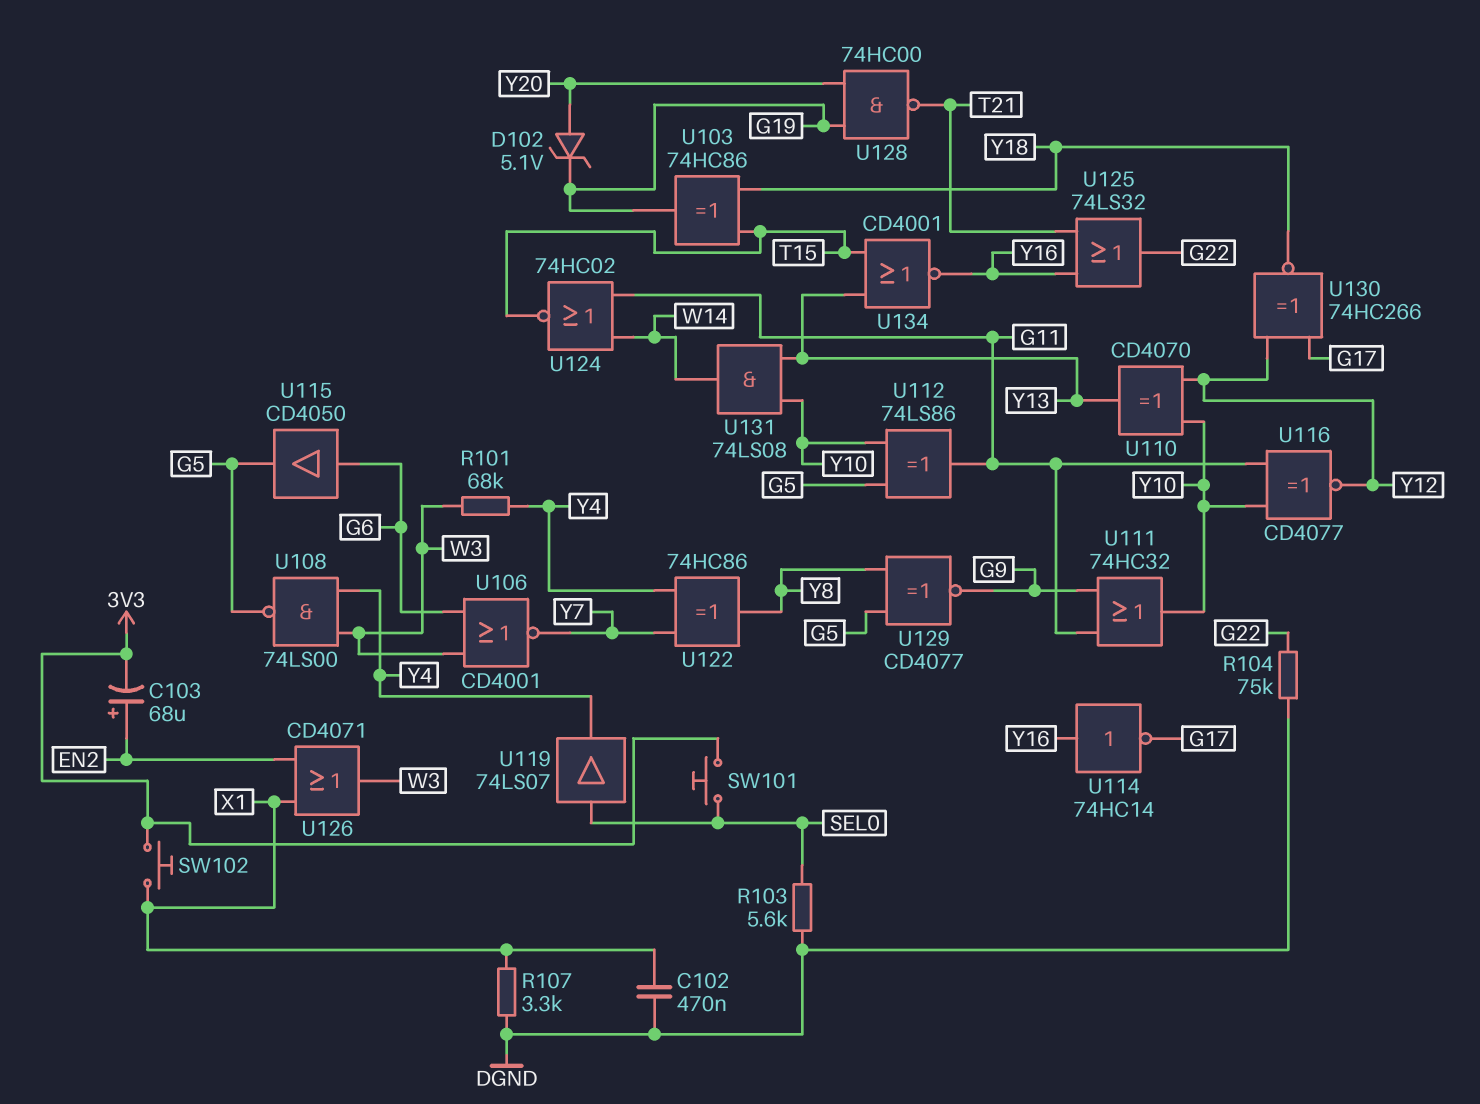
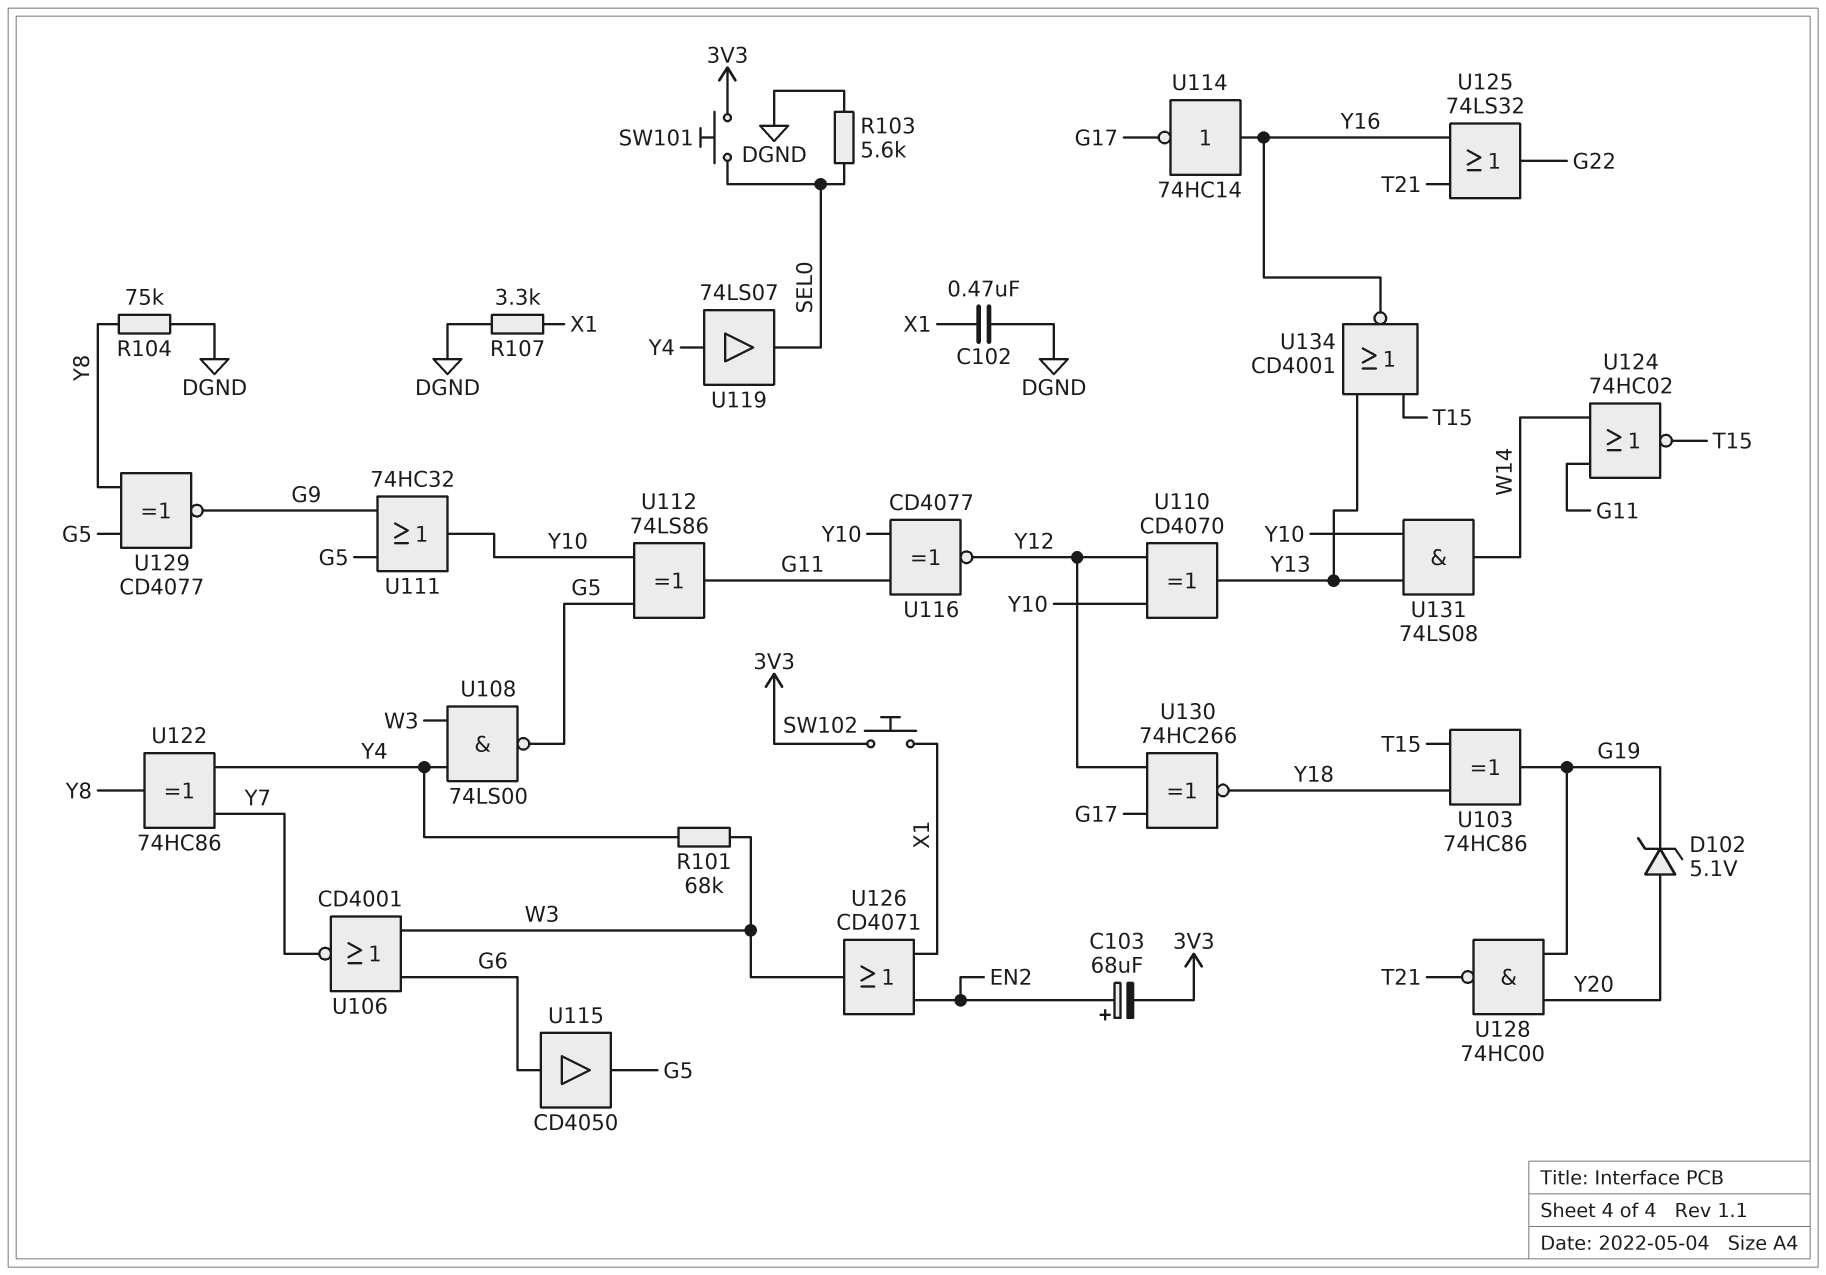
R104: 75k (DGND, G22) -> 75k (DGND, Y8)
U111: OR 74HC32 (in G9, in G11, out Y10) -> OR 74HC32 (in G5, in G9, out Y10)
U119: buffer 74LS07 (in SEL0, out Y4) -> buffer 74LS07 (in Y4, out SEL0)

